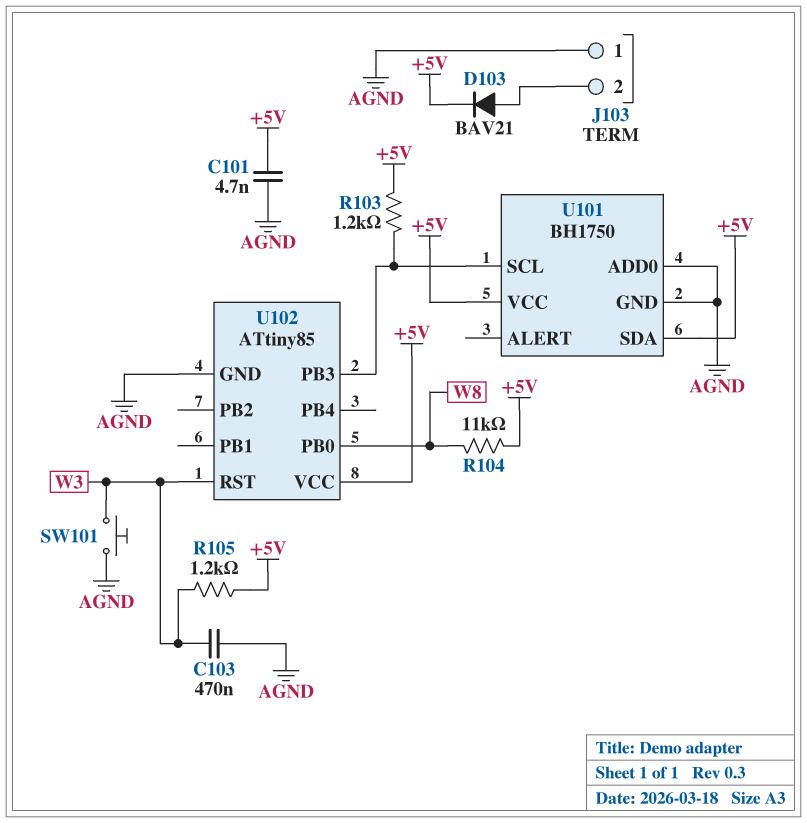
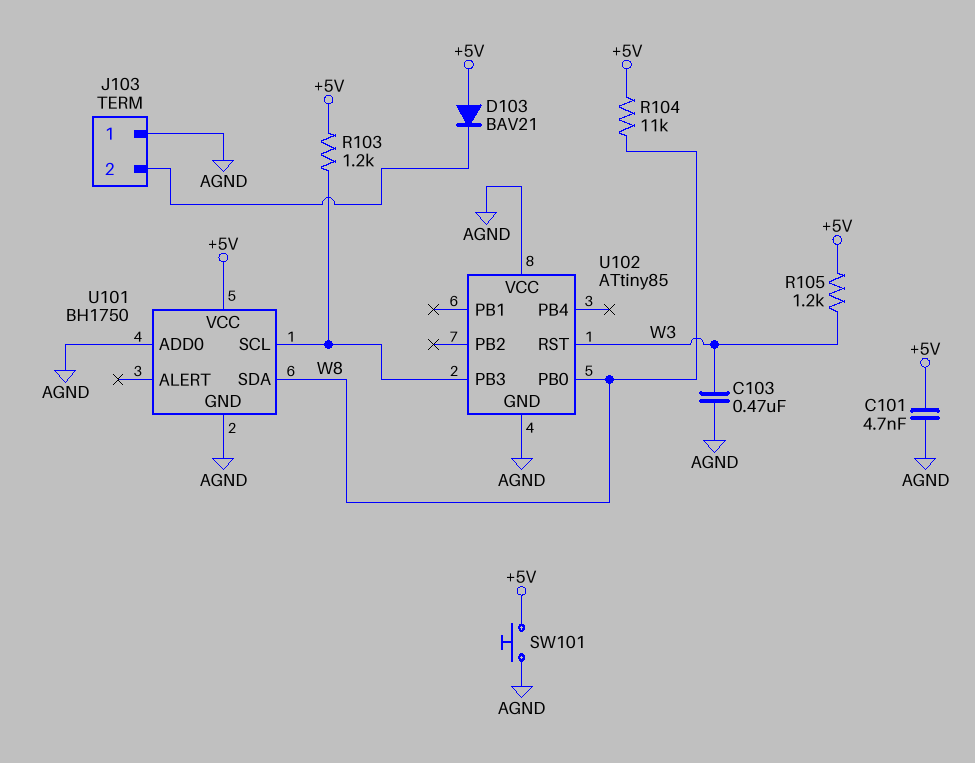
D103: diode BAV21 (A J103/2, K +5V) -> diode BAV21 (A +5V, K J103/2)
SW101: button (AGND, W3) -> button (+5V, AGND)
U101 pin SDA: +5V -> W8
U102 pin VCC: +5V -> AGND

